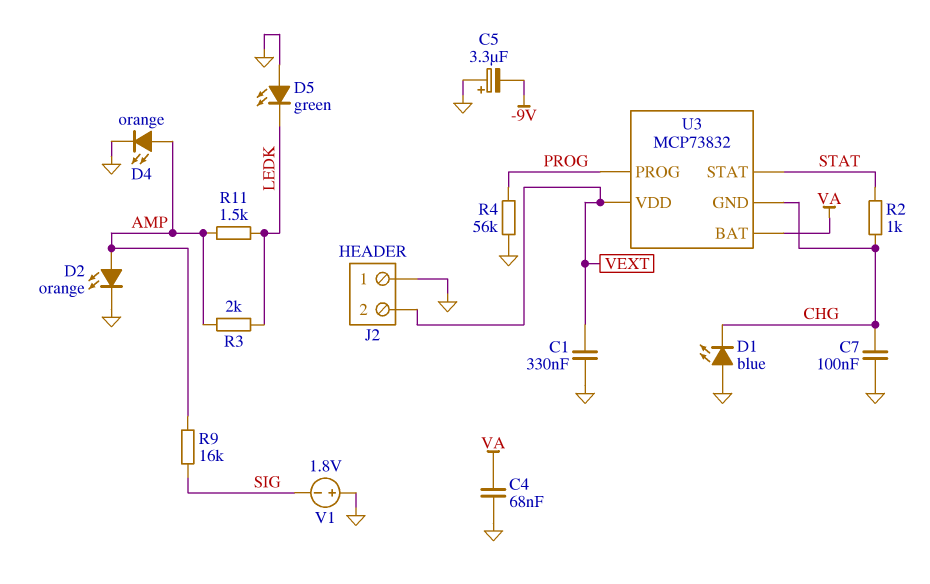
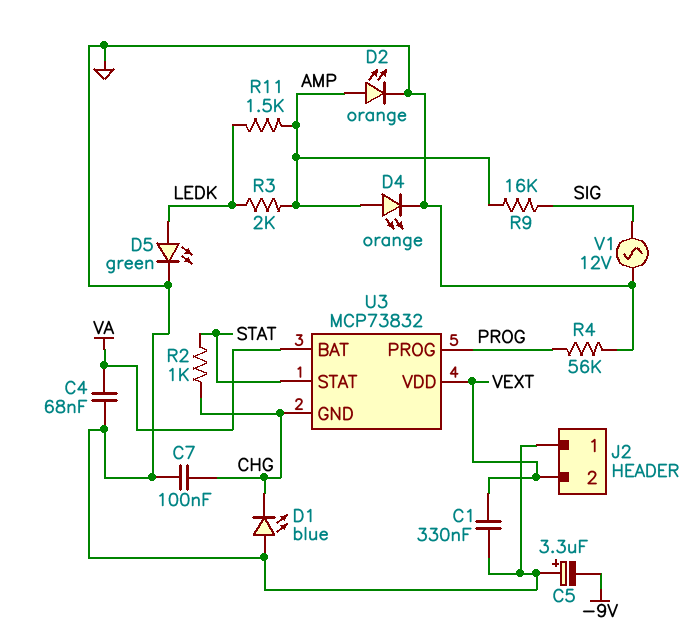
D5: LED green (A GND, K LEDK) -> LED green (A LEDK, K GND)
V1: 1.8V (plus GND, minus SIG) -> AC 12V (GND, SIG)

